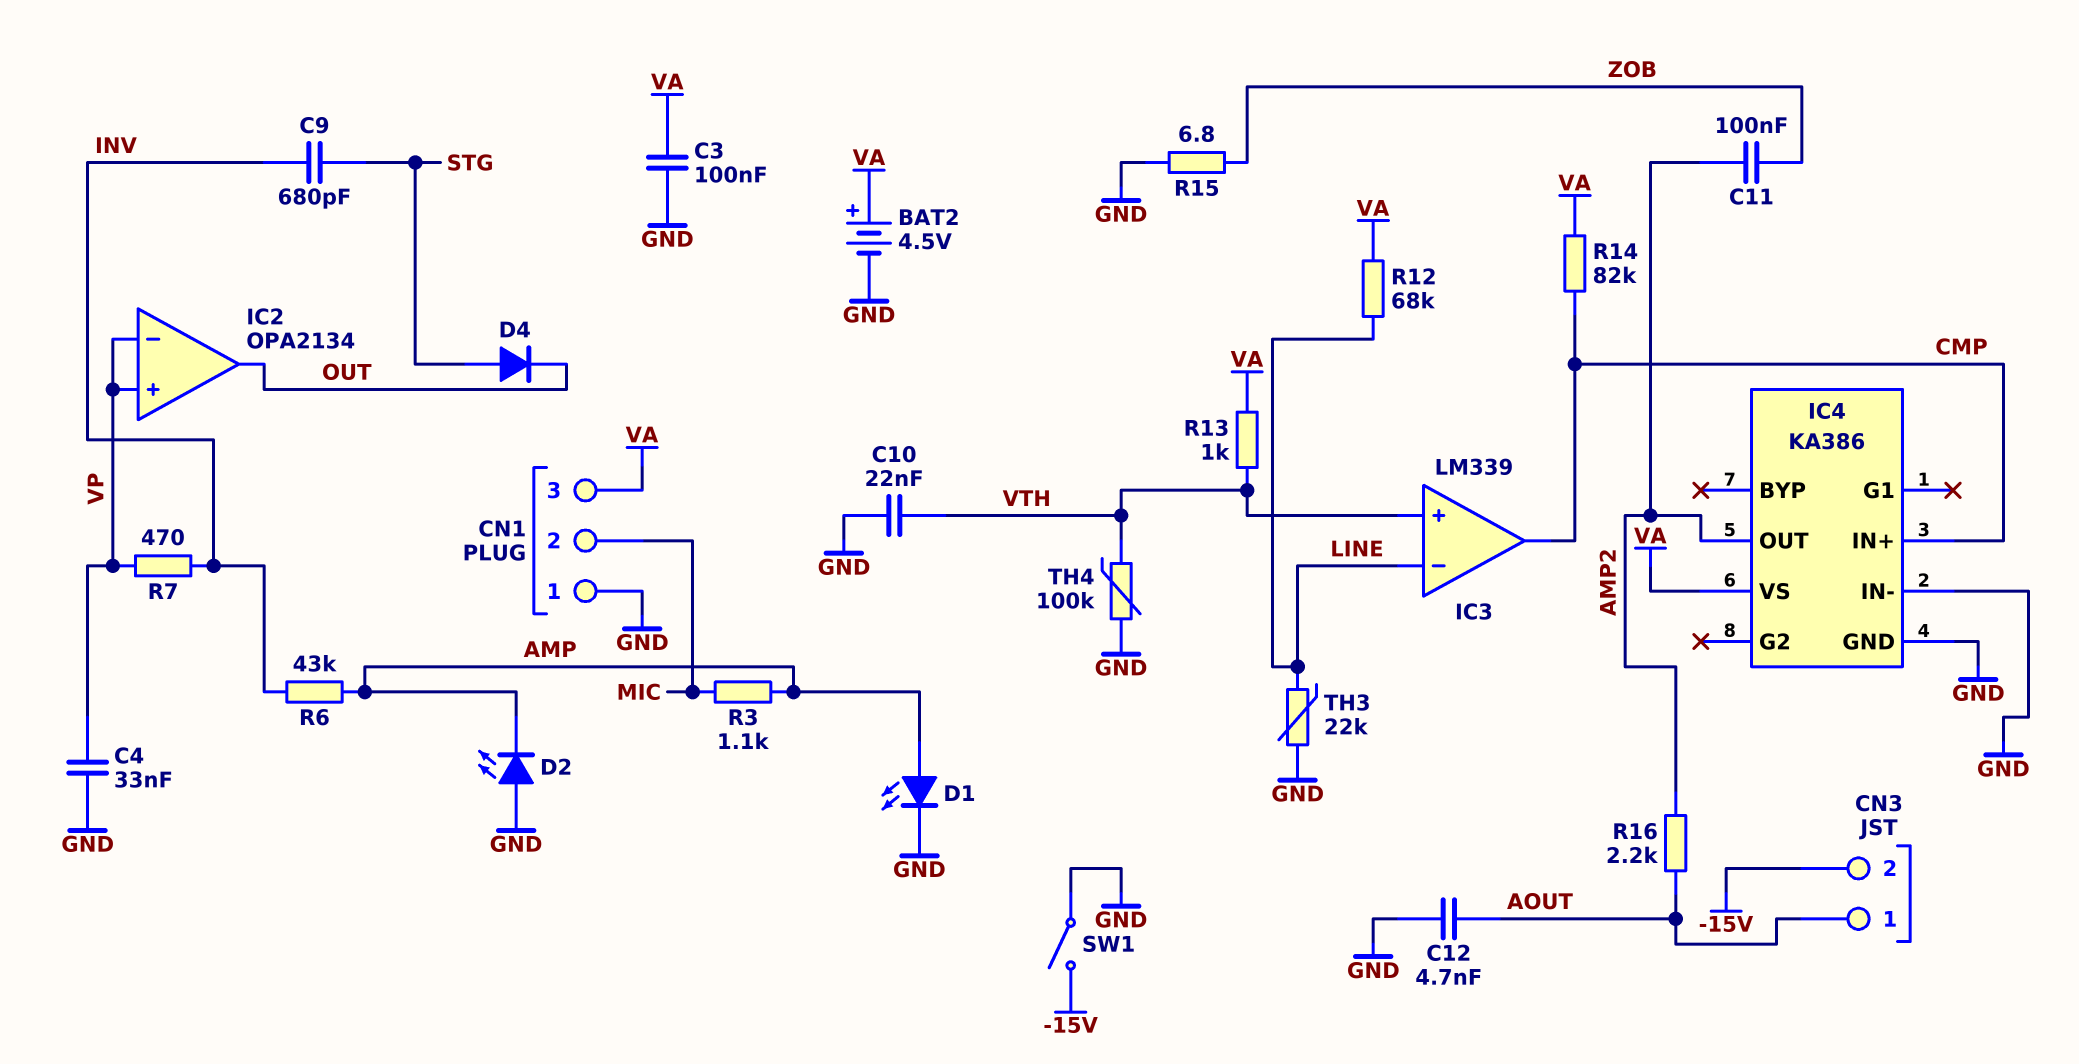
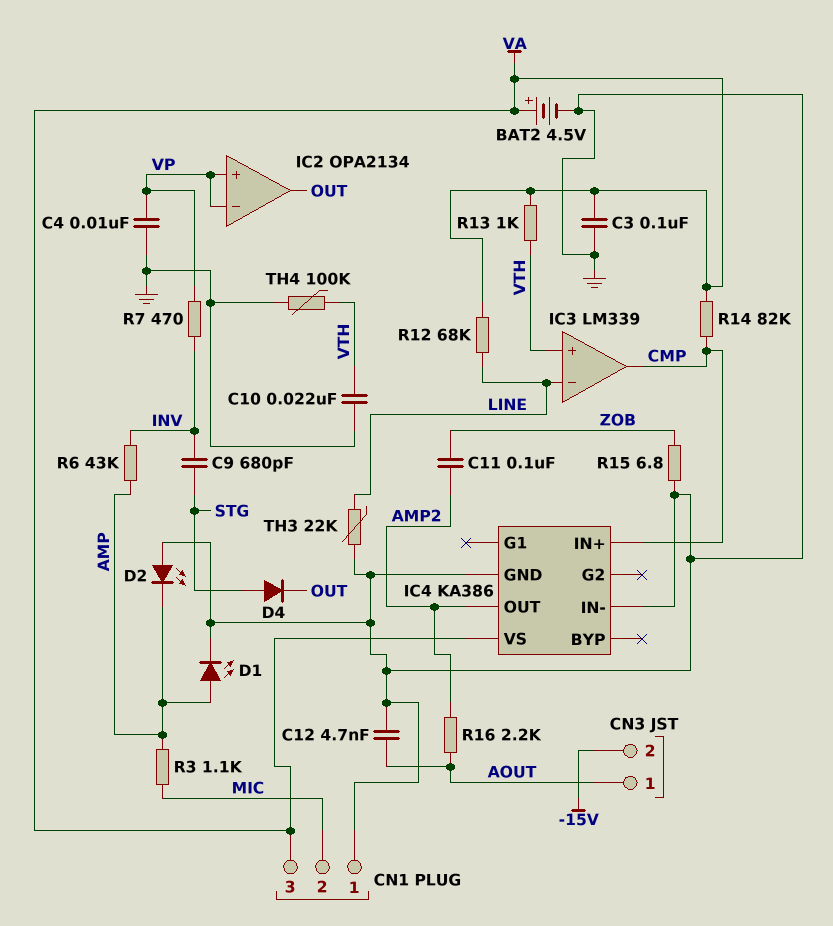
C4: 33nF (GND, VP) -> 10nF (GND, VP)
SW1: switch (-15V, GND) -> none

